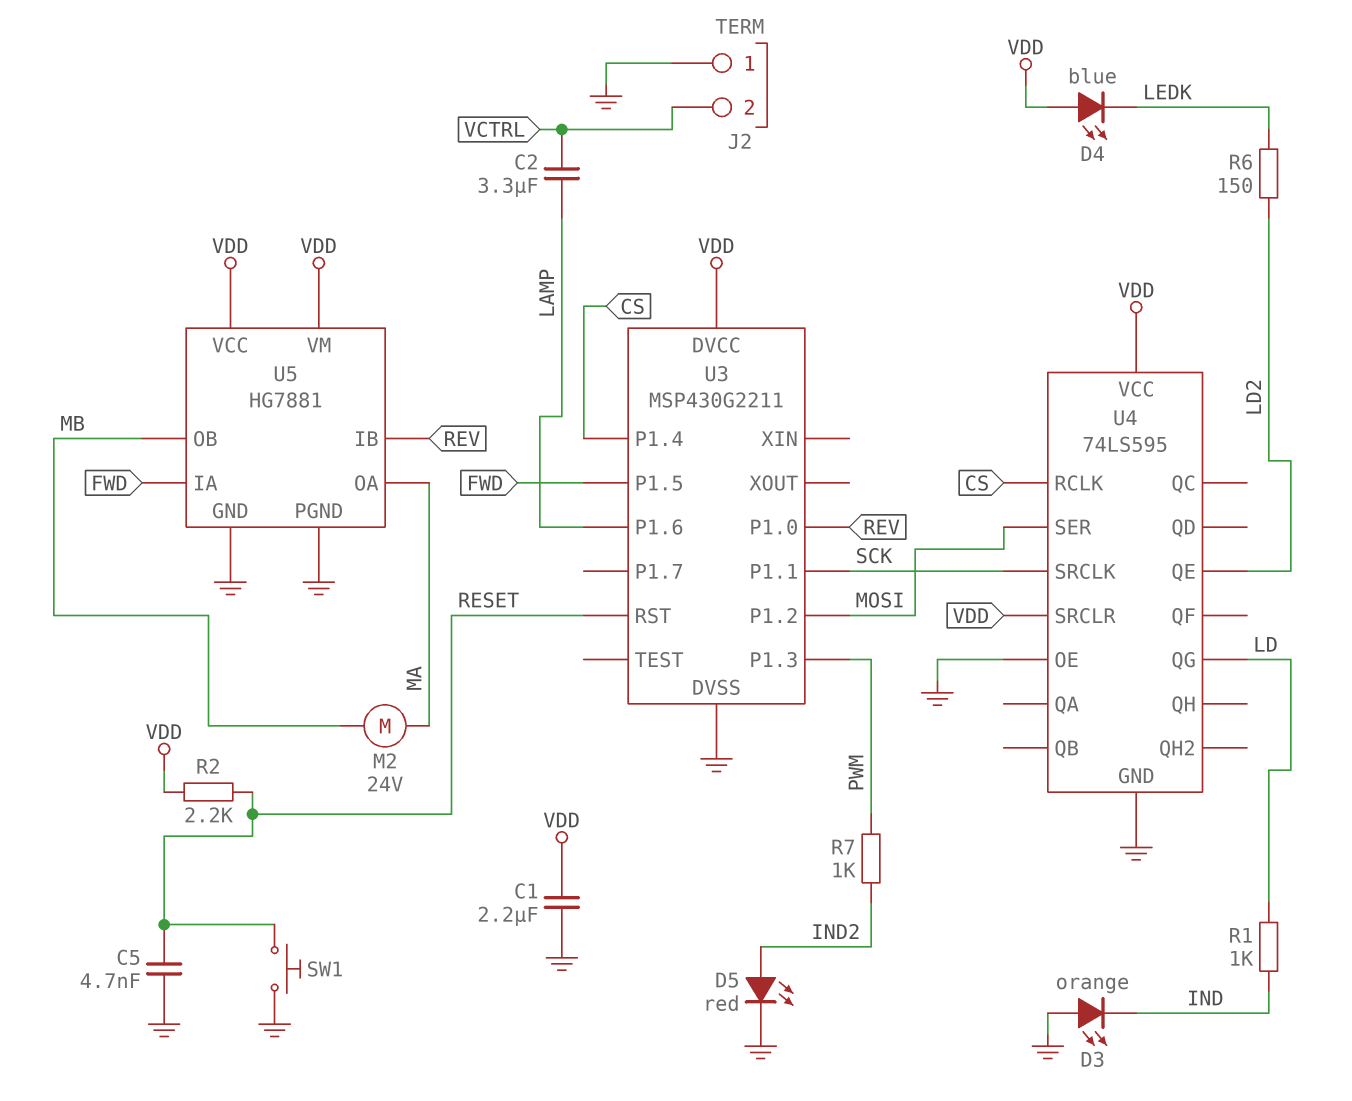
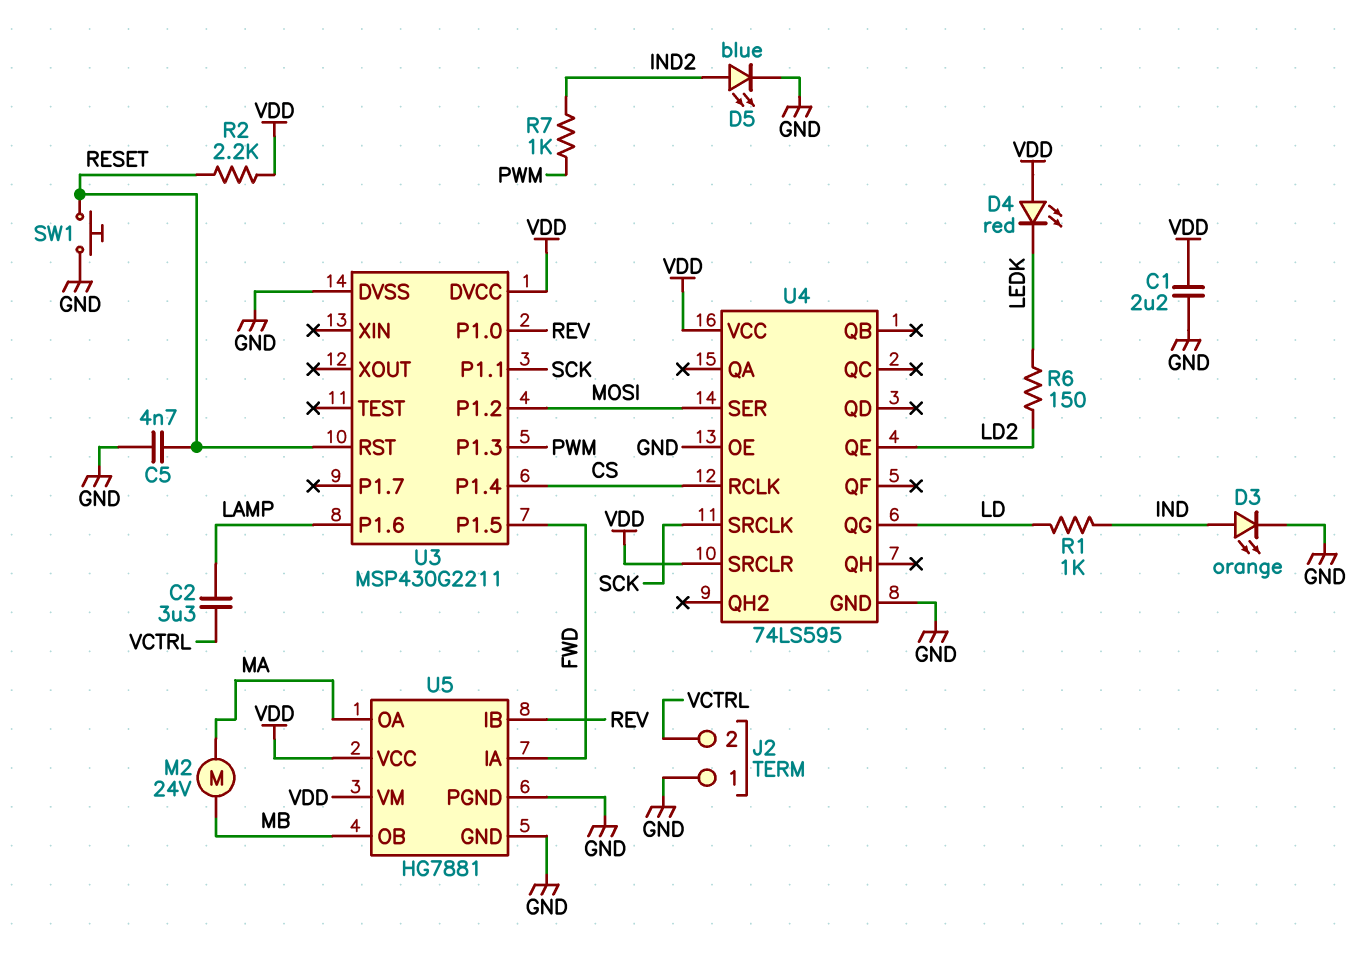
D3: LED orange (A GND, K IND) -> LED orange (A IND, K GND)
D4: LED blue (A VDD, K LEDK) -> LED red (A VDD, K LEDK)
D5: LED red (A IND2, K GND) -> LED blue (A IND2, K GND)

